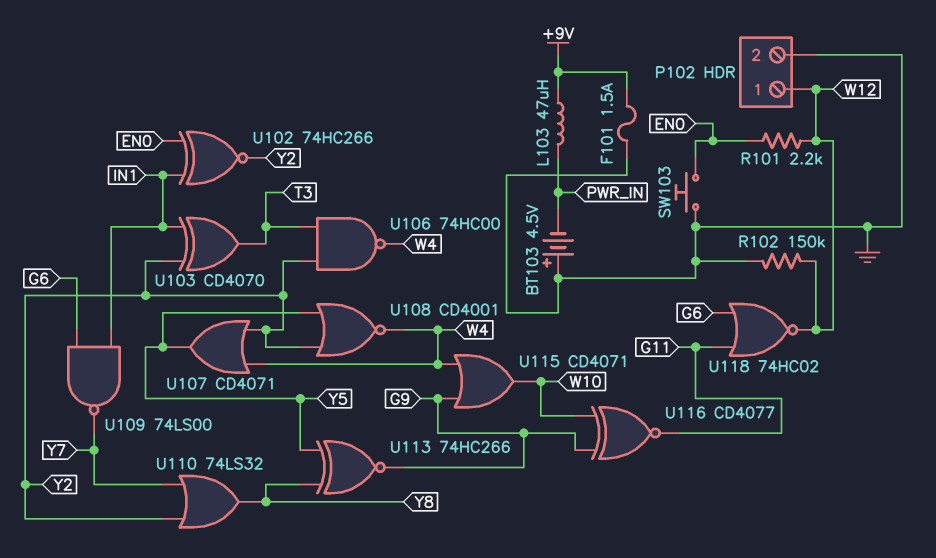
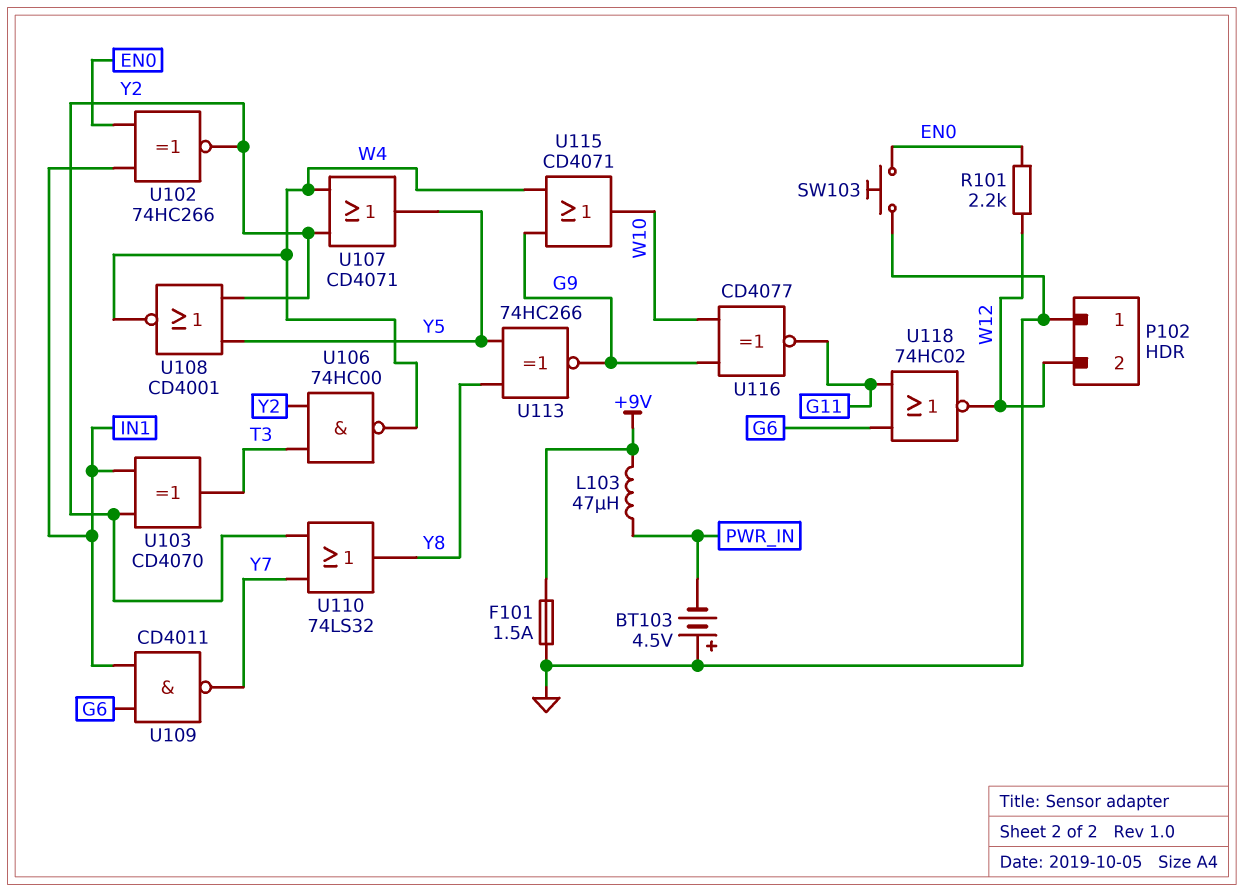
P102 pin 1: W12 -> GND
P102 pin 2: GND -> W12
R102: 150k (GND, W12) -> none
U109: NAND 74LS00 (in G6, in IN1, out Y7) -> NAND CD4011 (in G6, in IN1, out Y7)

